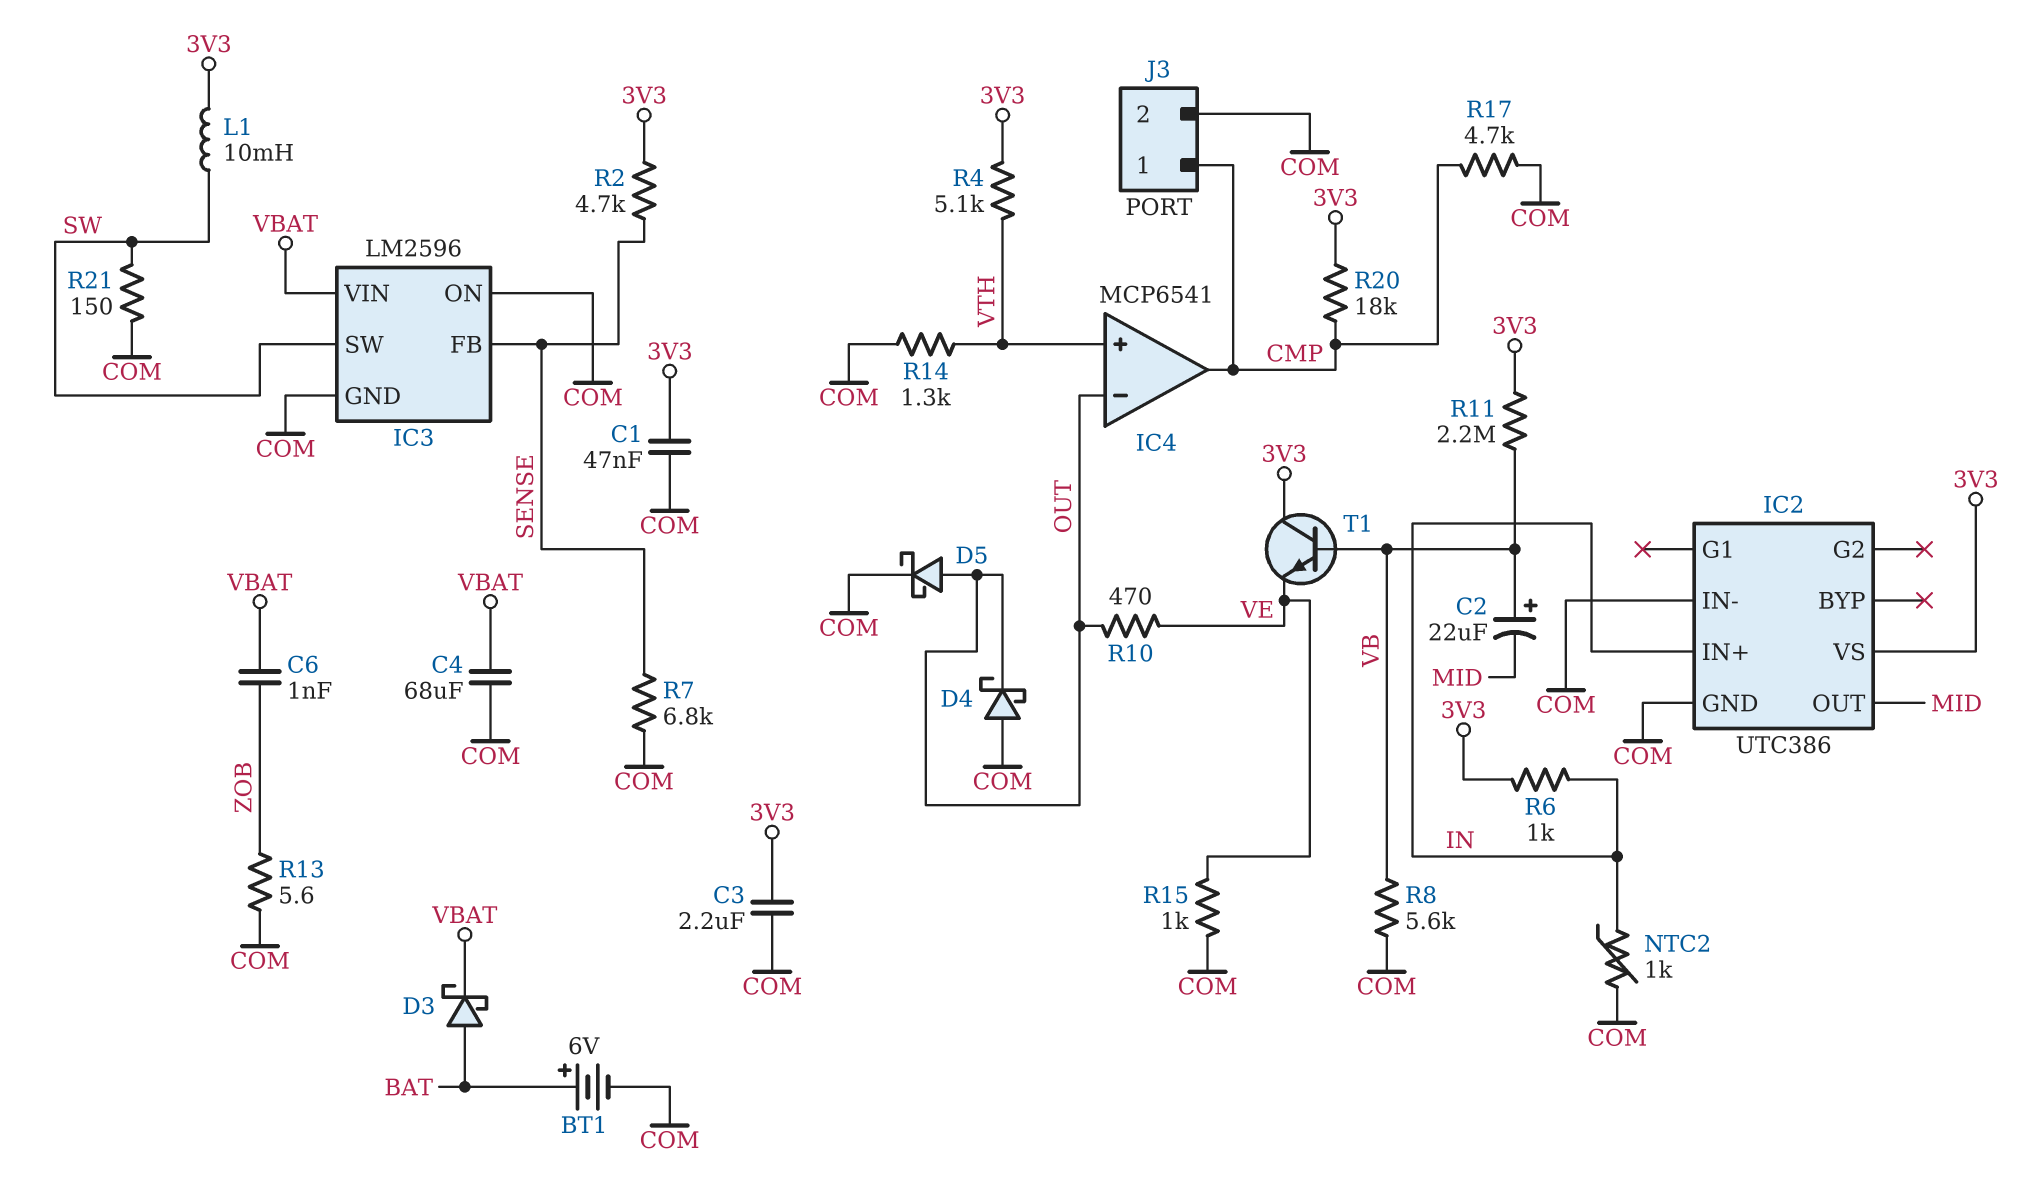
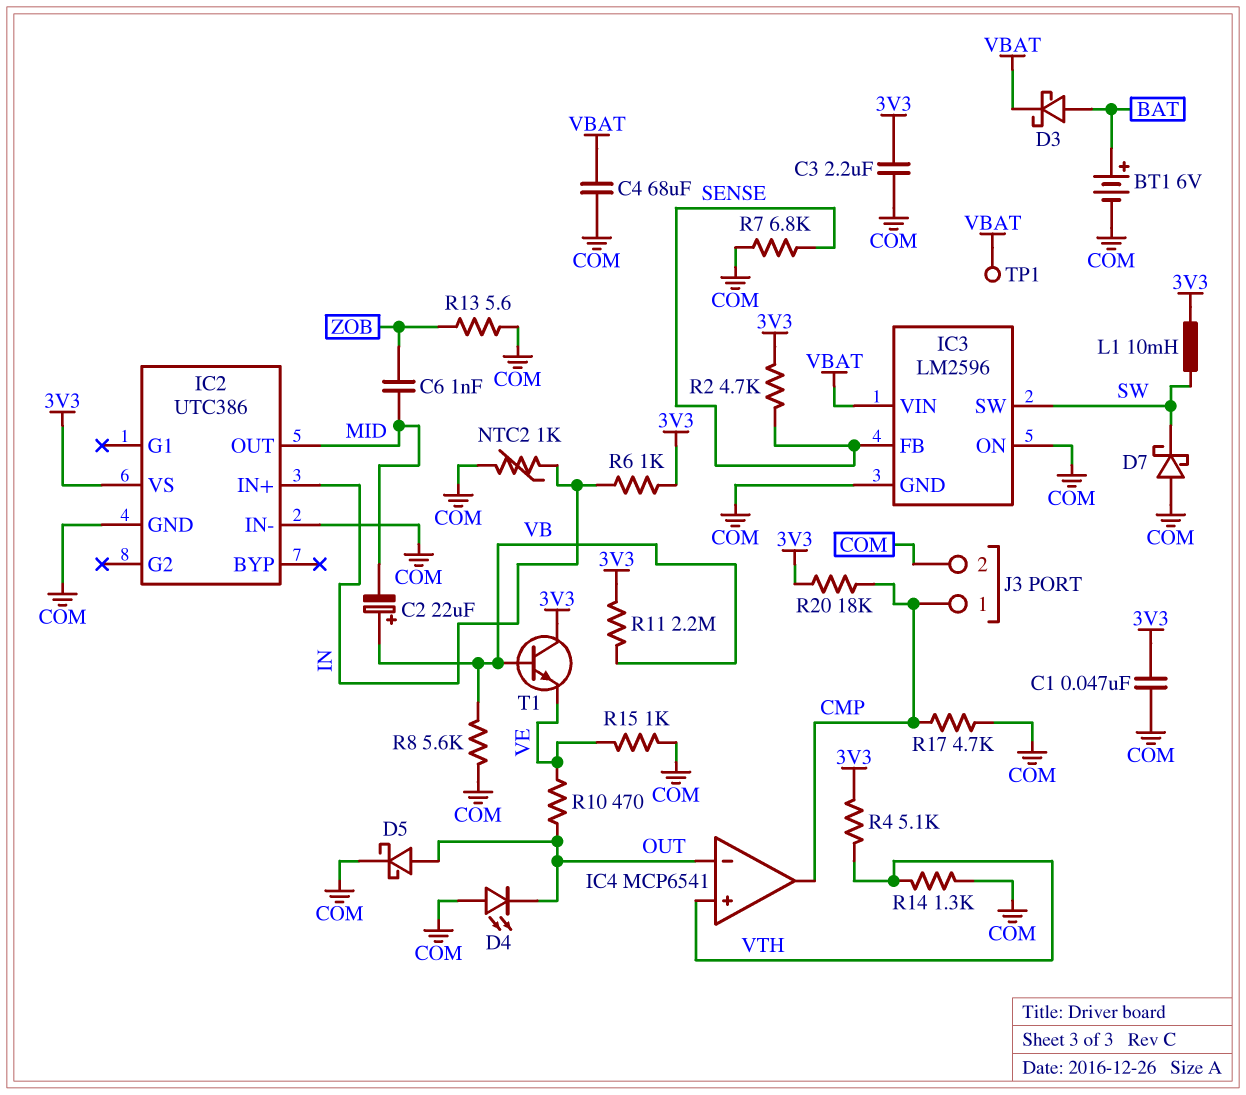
C6: 1nF (VBAT, ZOB) -> 1nF (MID, ZOB)
D4: schottky (A COM, K OUT) -> LED (A COM, K OUT)
D7: none -> schottky (A COM, K SW)
R21: 150 (COM, SW) -> none
TP1: none -> test point (VBAT)

